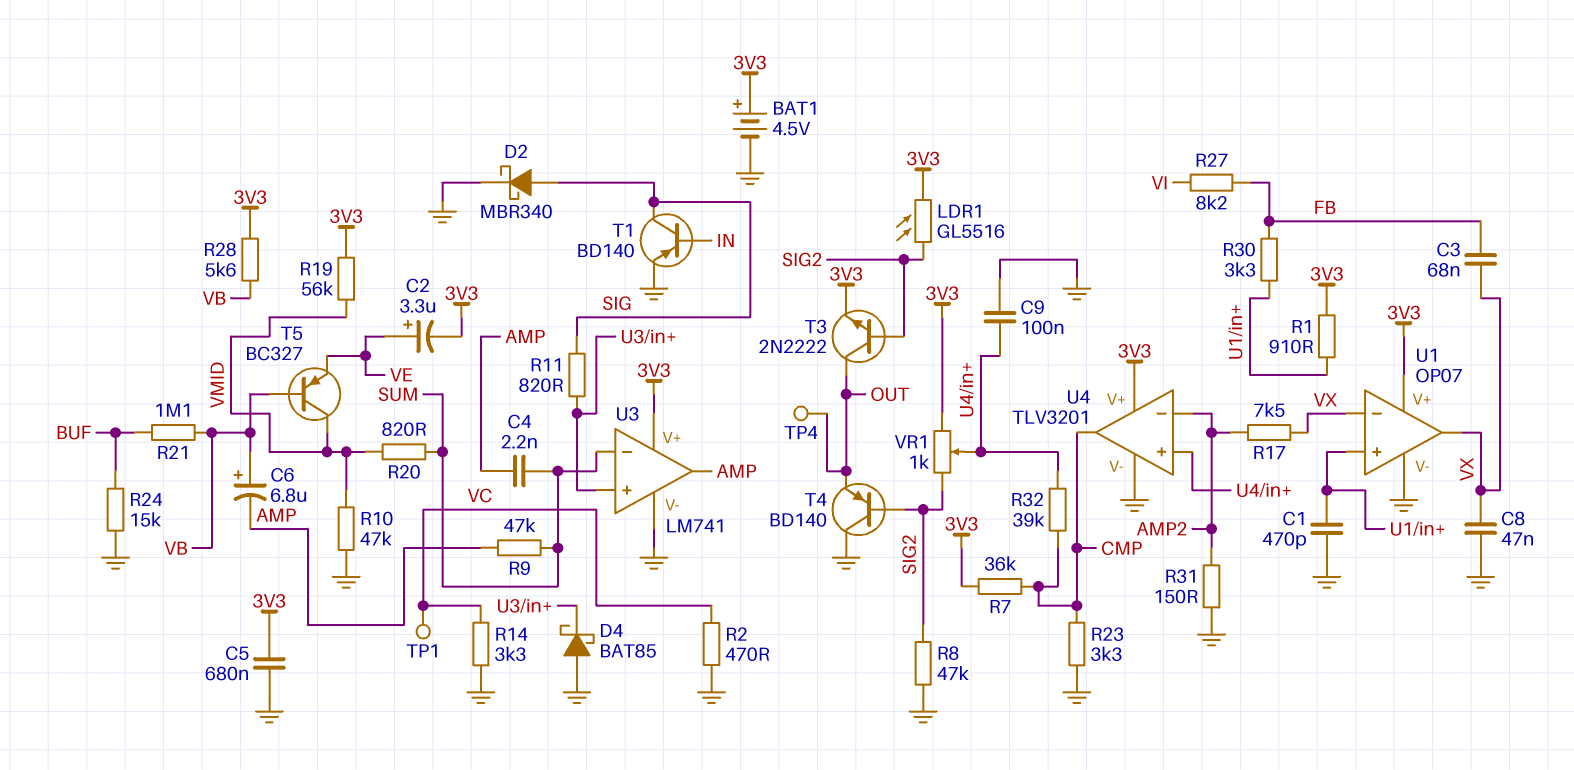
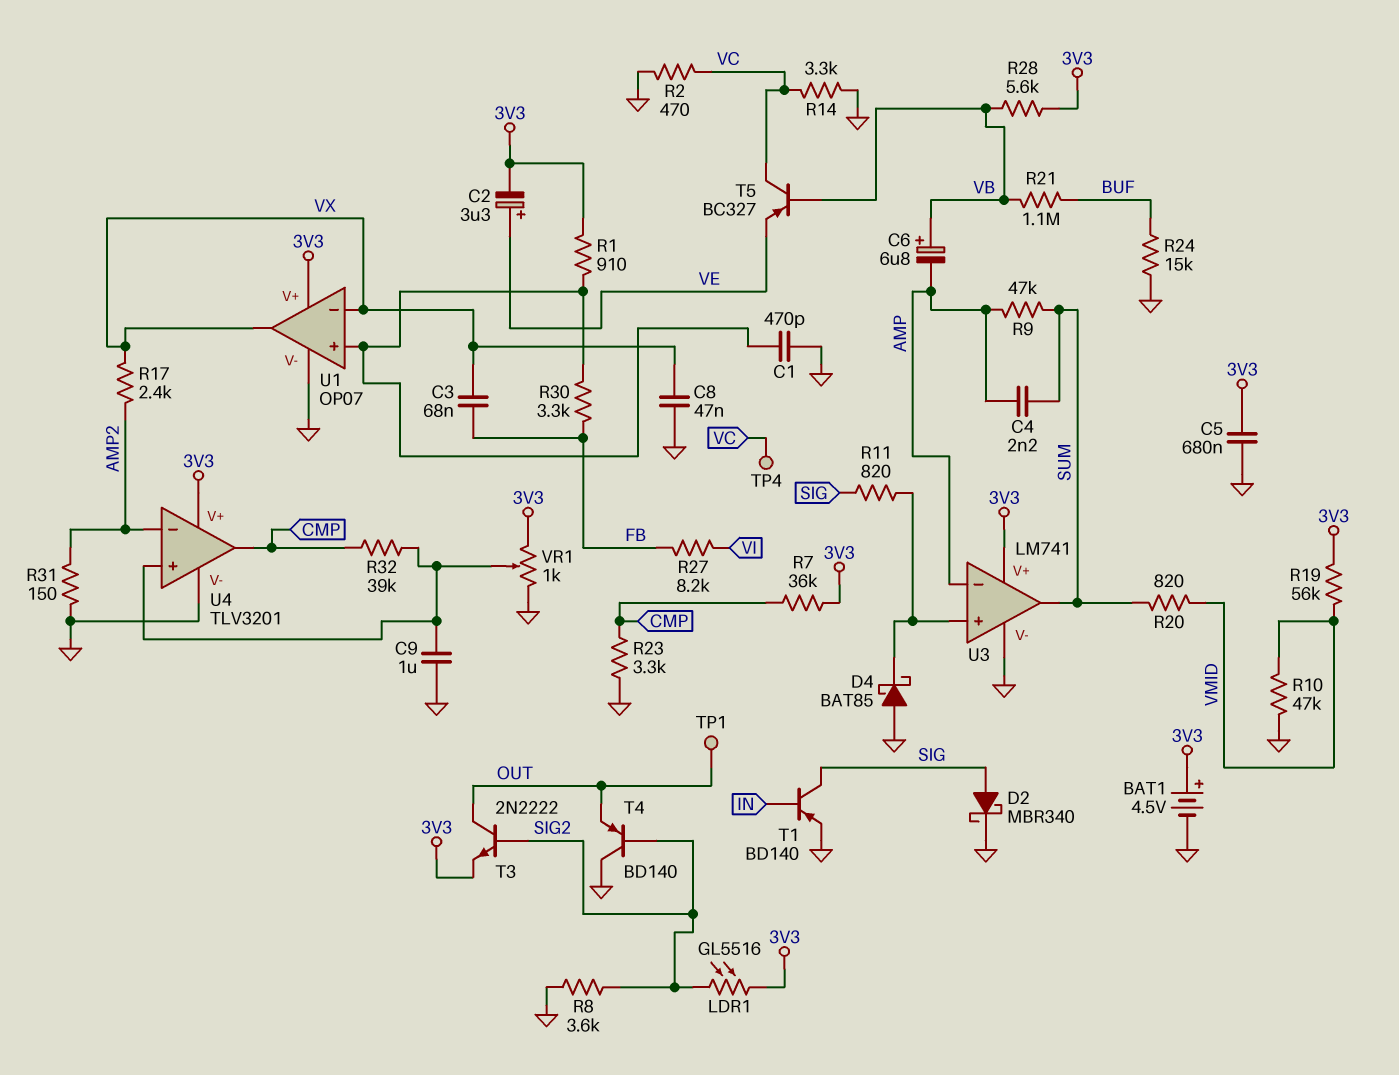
C9: 100nF (GND, U4/in+) -> 1uF (GND, U4/in+)
R8: 47k (GND, SIG2) -> 3.6k (GND, SIG2)
R17: 7.5k (AMP2, VX) -> 2.4k (AMP2, VX)
T5: PNP BC327 (B VB, C VMID, E VE) -> PNP BC327 (B VB, C VC, E VE)
TP1: test point (VC) -> test point (OUT)
TP4: test point (OUT) -> test point (VC)
U3 pin in-: SUM -> AMP
U3 pin out: AMP -> SUM
VR1: 1k (3V3, SIG2, wiper U4/in+) -> 1k (3V3, GND, wiper U4/in+)

